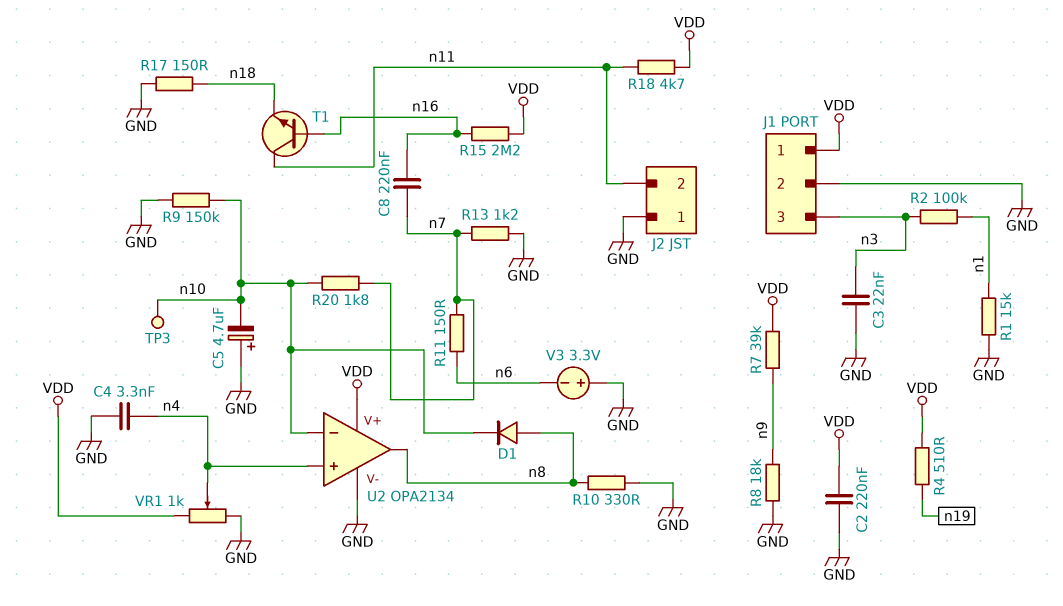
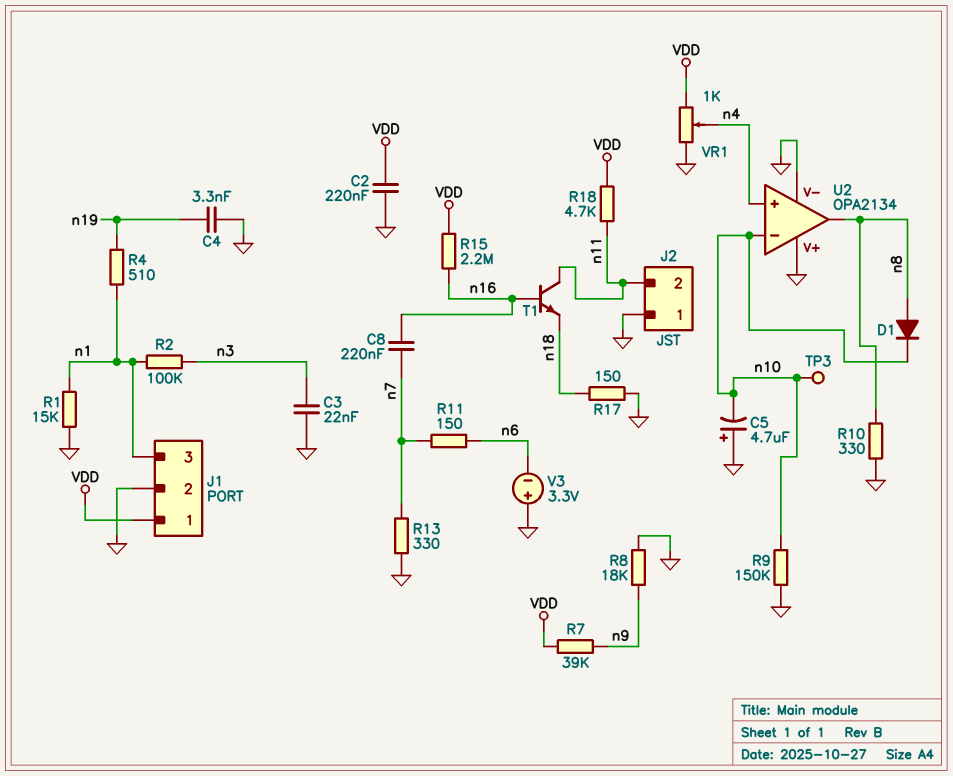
C4: 3.3nF (GND, n4) -> 3.3nF (GND, n19)
J1 pin 3: n3 -> n1
R4: 510 (VDD, n19) -> 510 (n1, n19)
R13: 1.2k (GND, n7) -> 330 (GND, n7)
R20: 1.8k (n7, n10) -> none
U2 pin V+: VDD -> GND

